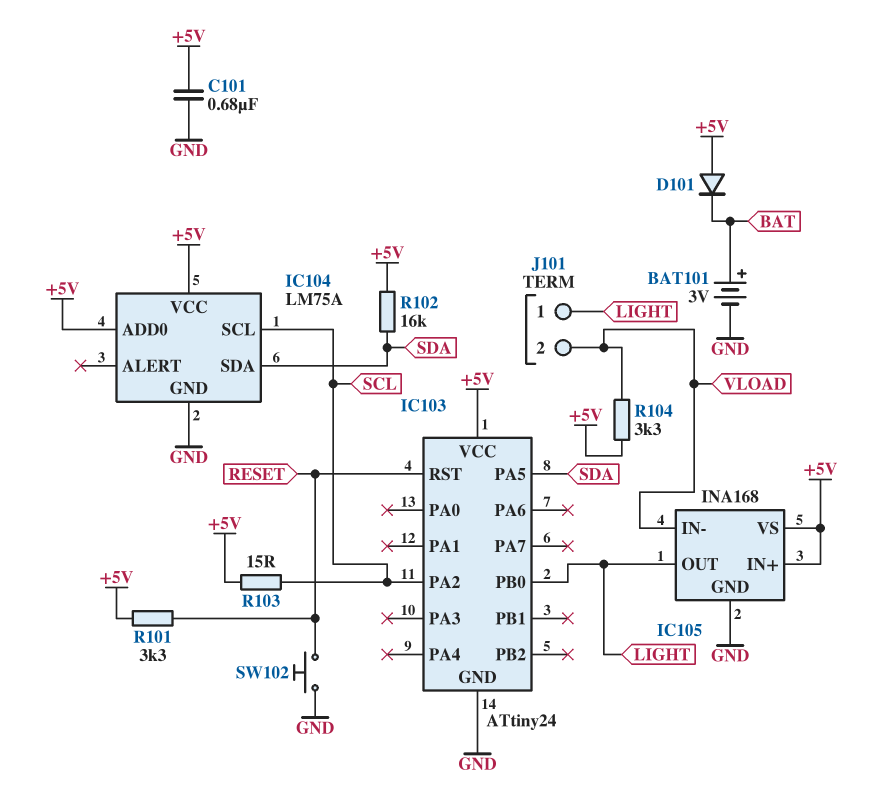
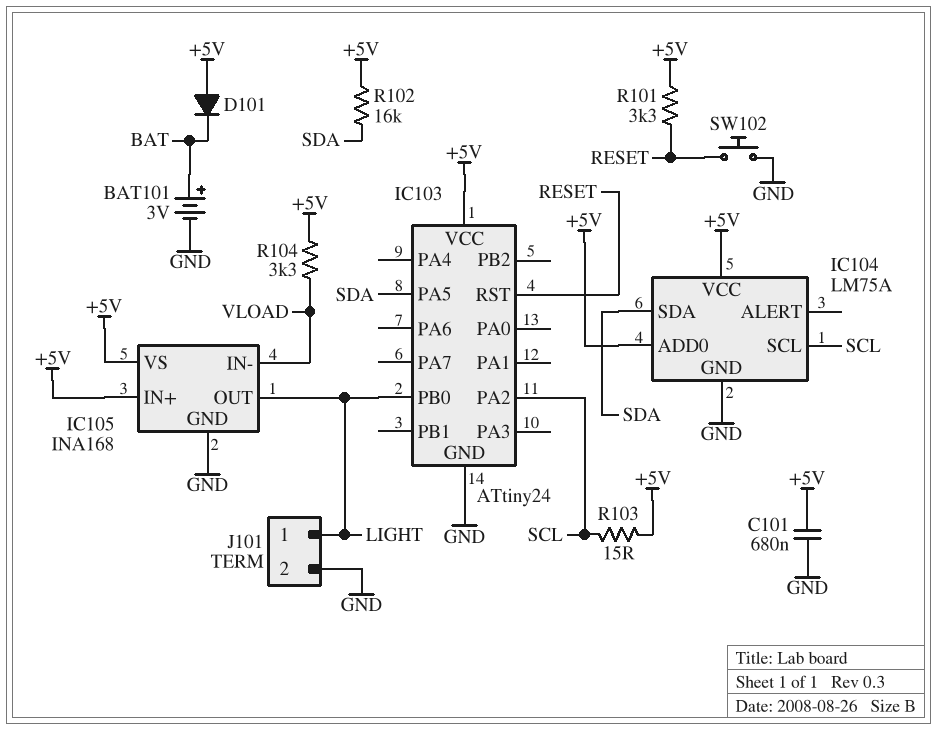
J101 pin 2: VLOAD -> GND

